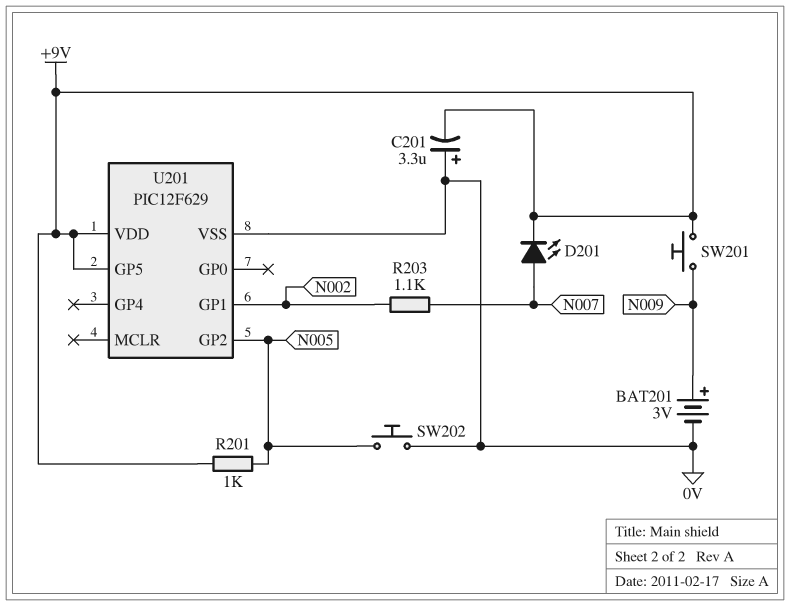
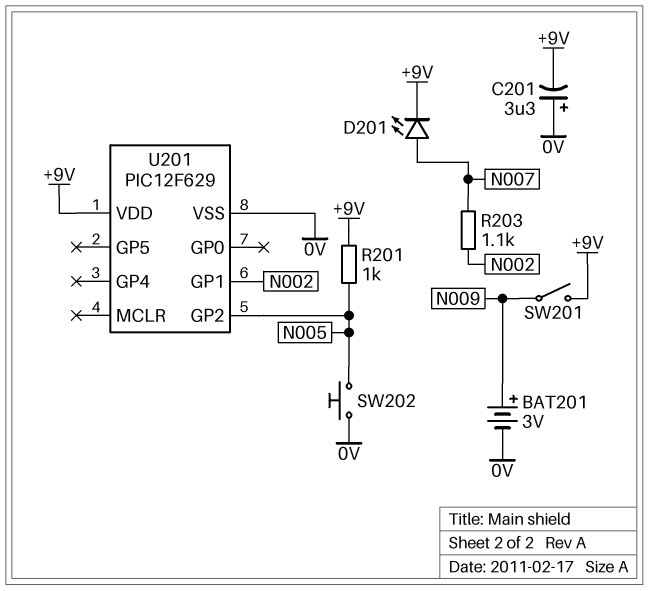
SW201: button (+9V, N009) -> switch (+9V, N009)
U201 pin GP5: +9V -> none

